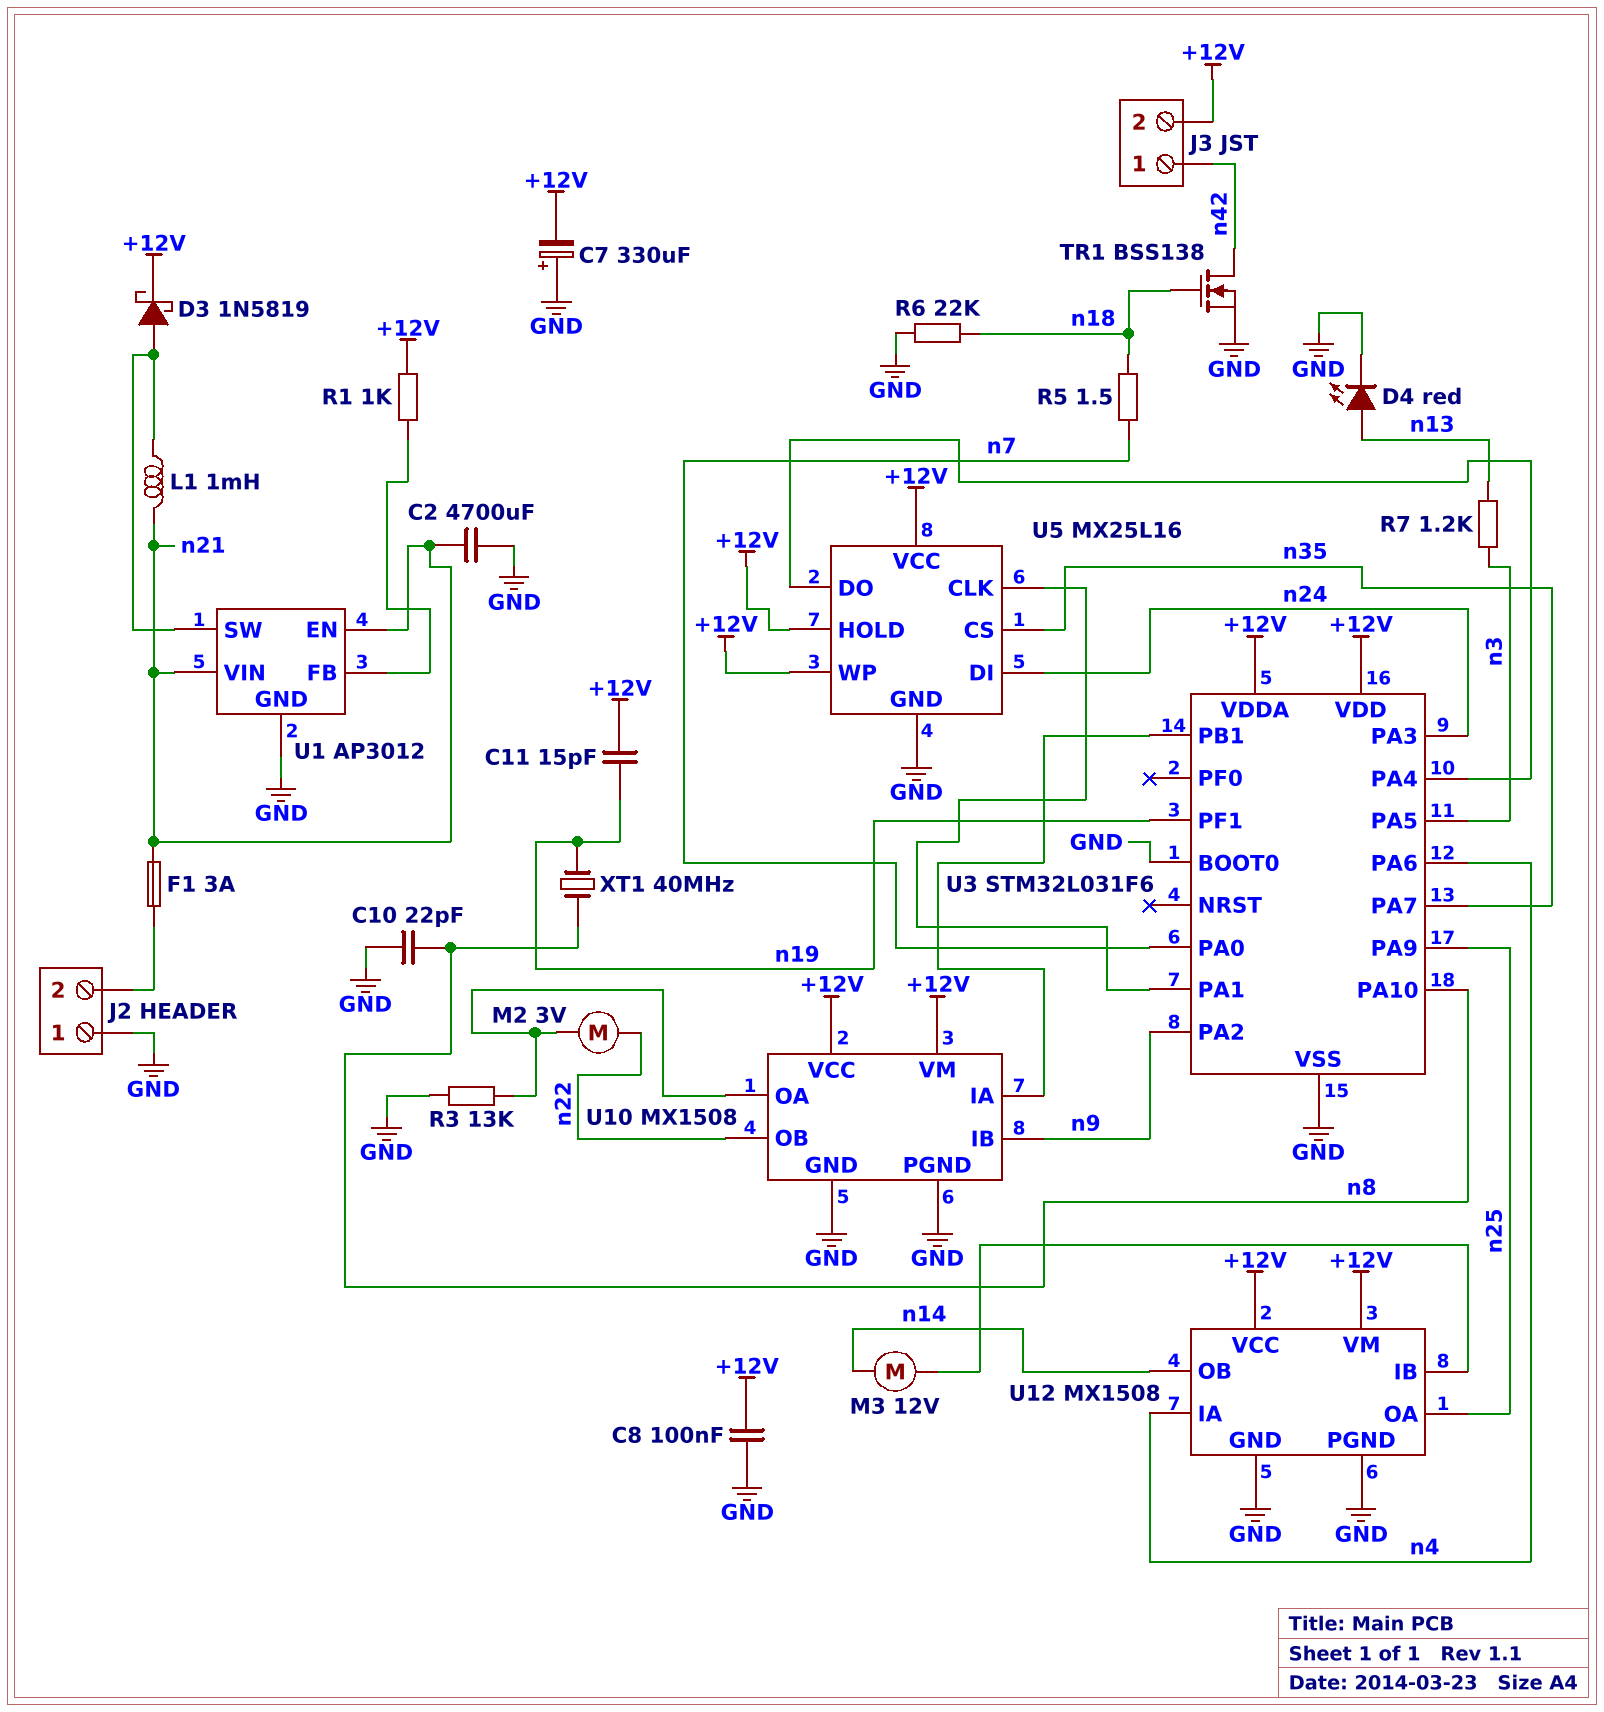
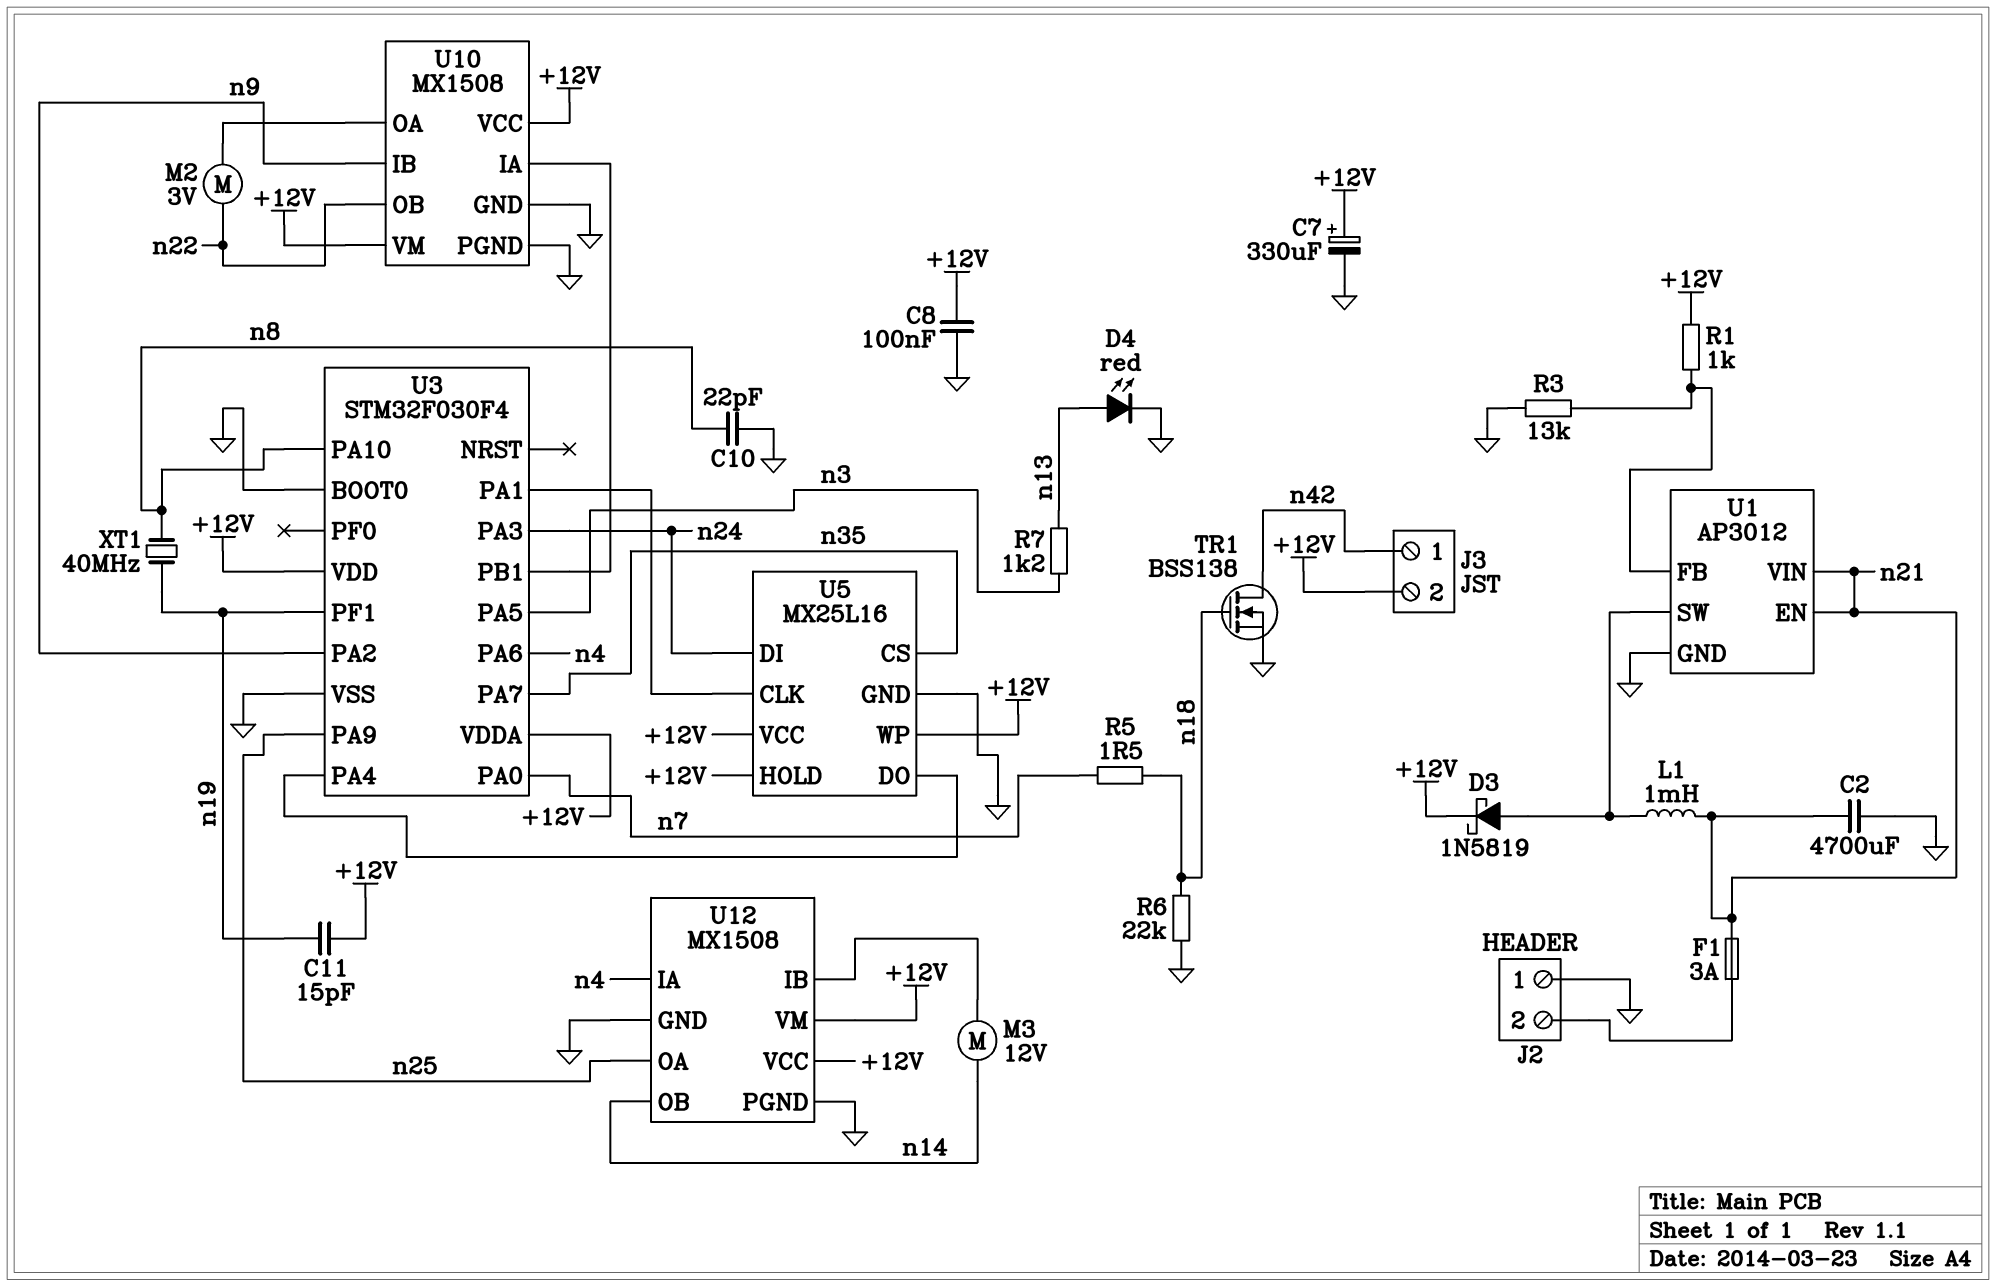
C7: 330uF (plus GND, minus +12V) -> 330uF (plus +12V, minus GND)
R3: 13k (GND, U10/OA) -> 13k (GND, U1/FB)
U3: STM32L031F6 -> STM32F030F4

